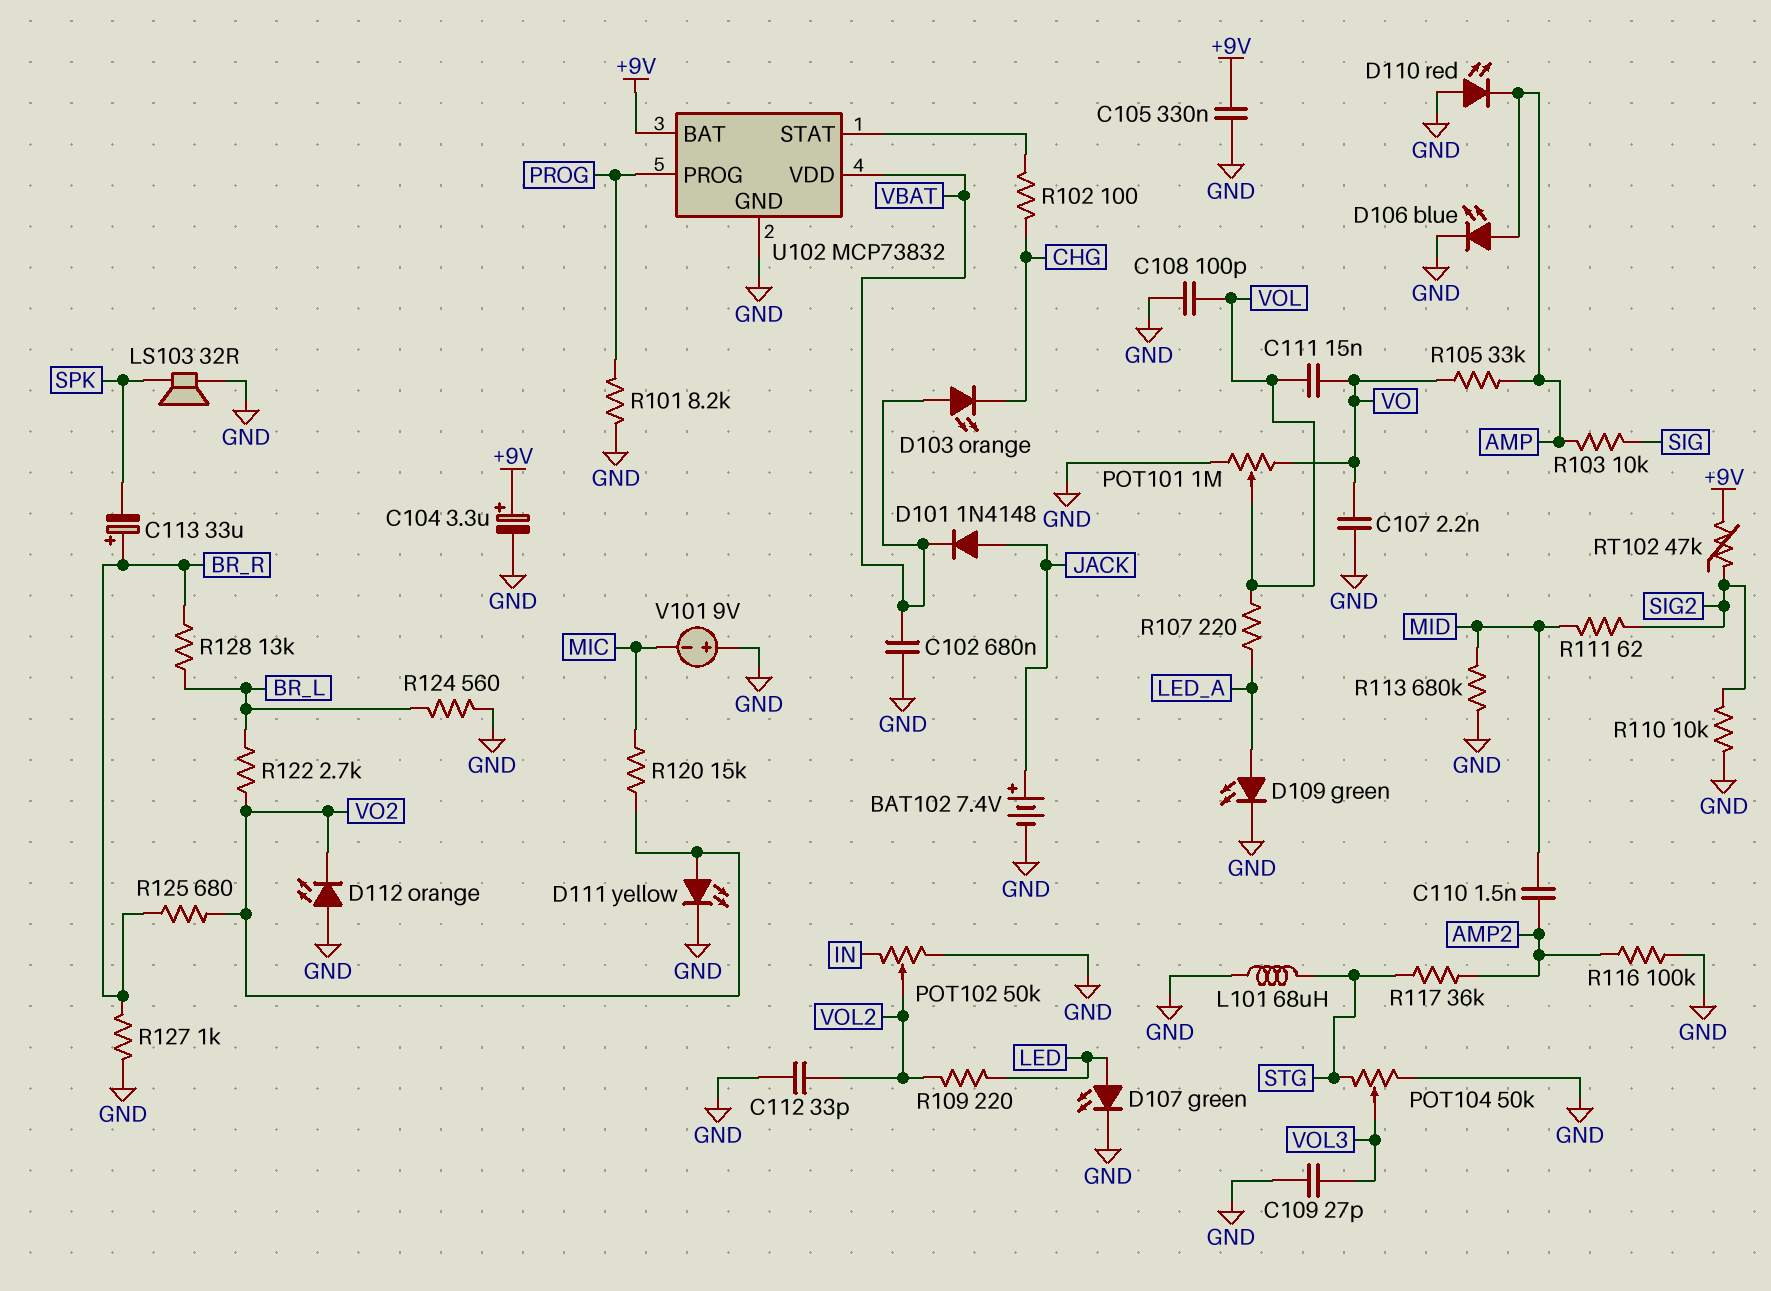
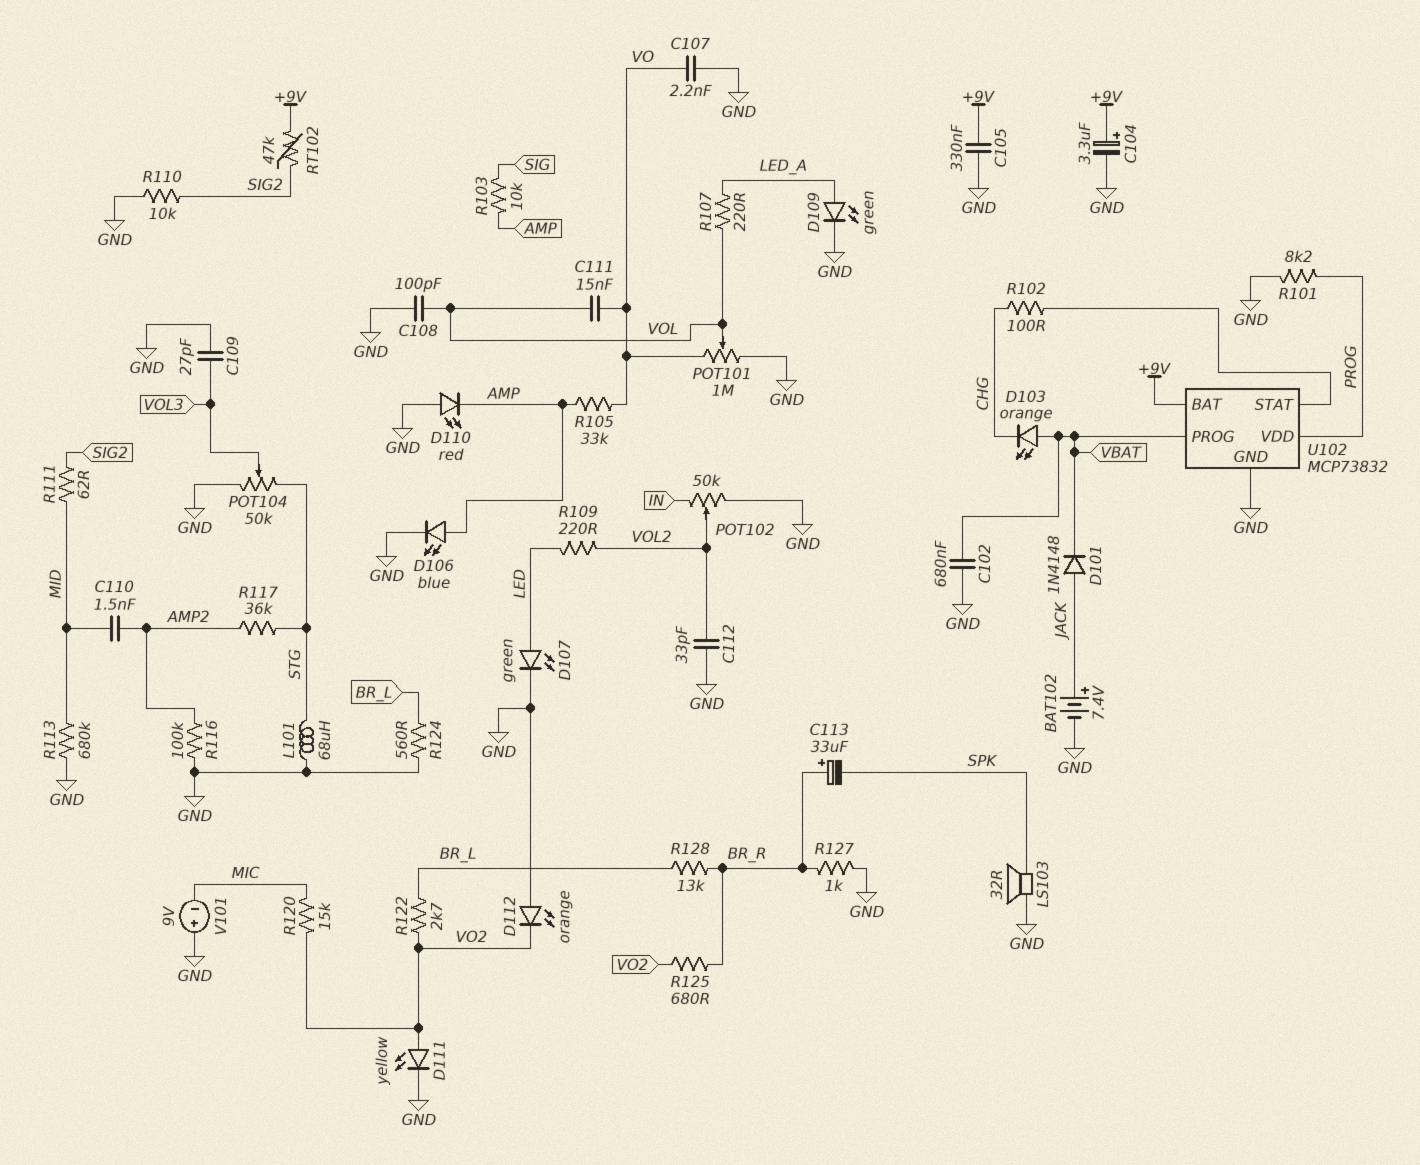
U102 pin PROG: PROG -> VBAT
U102 pin VDD: VBAT -> PROG

